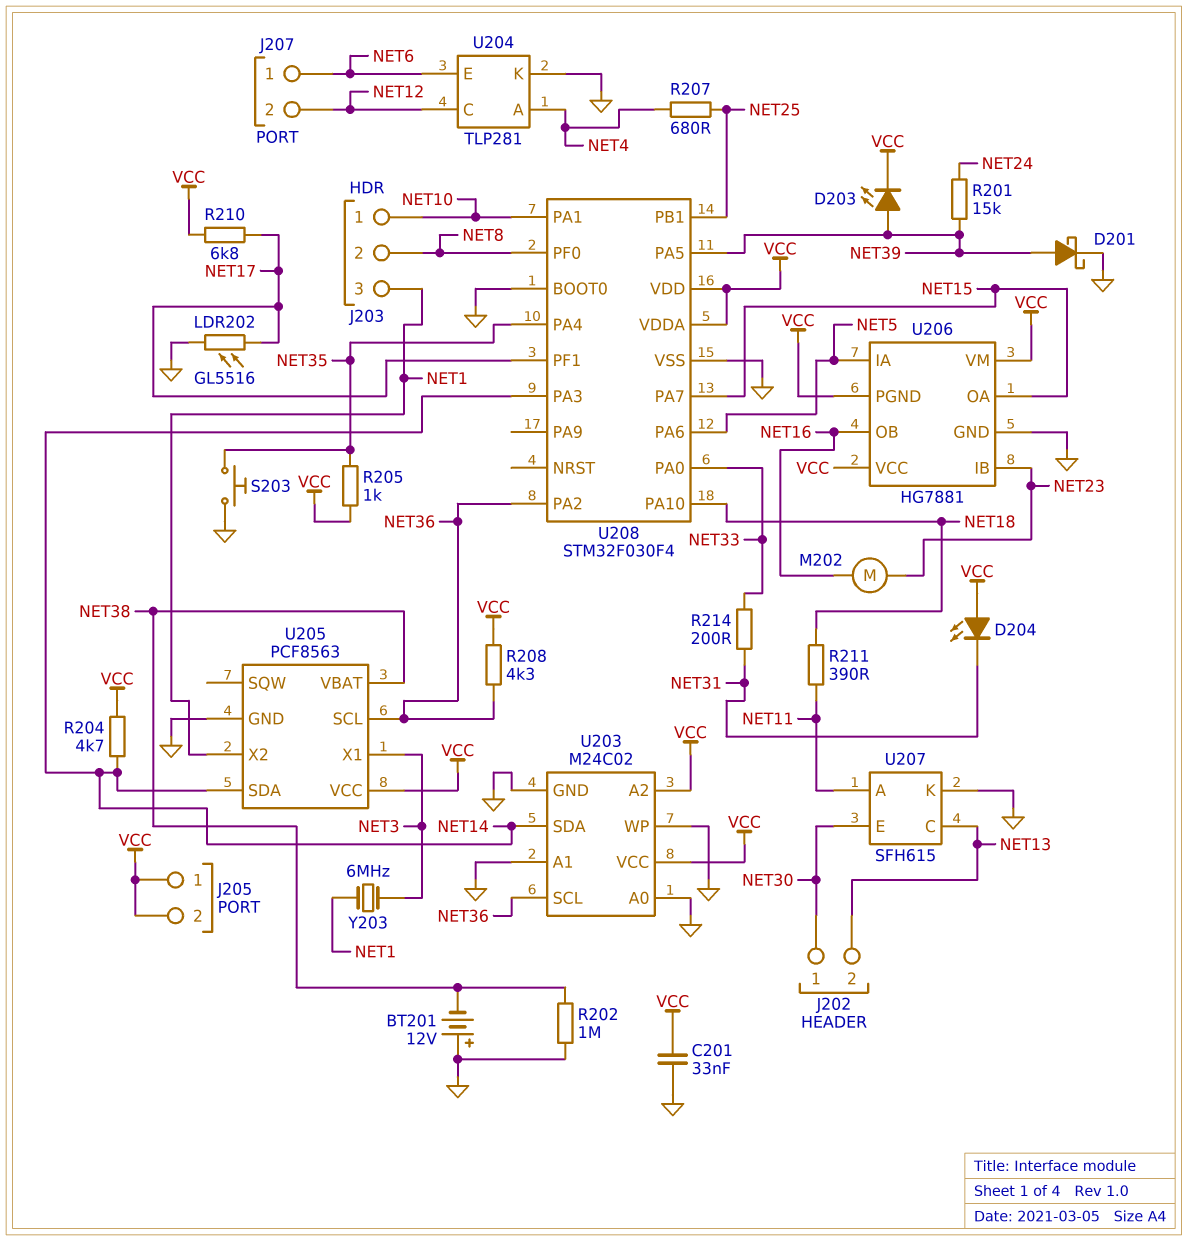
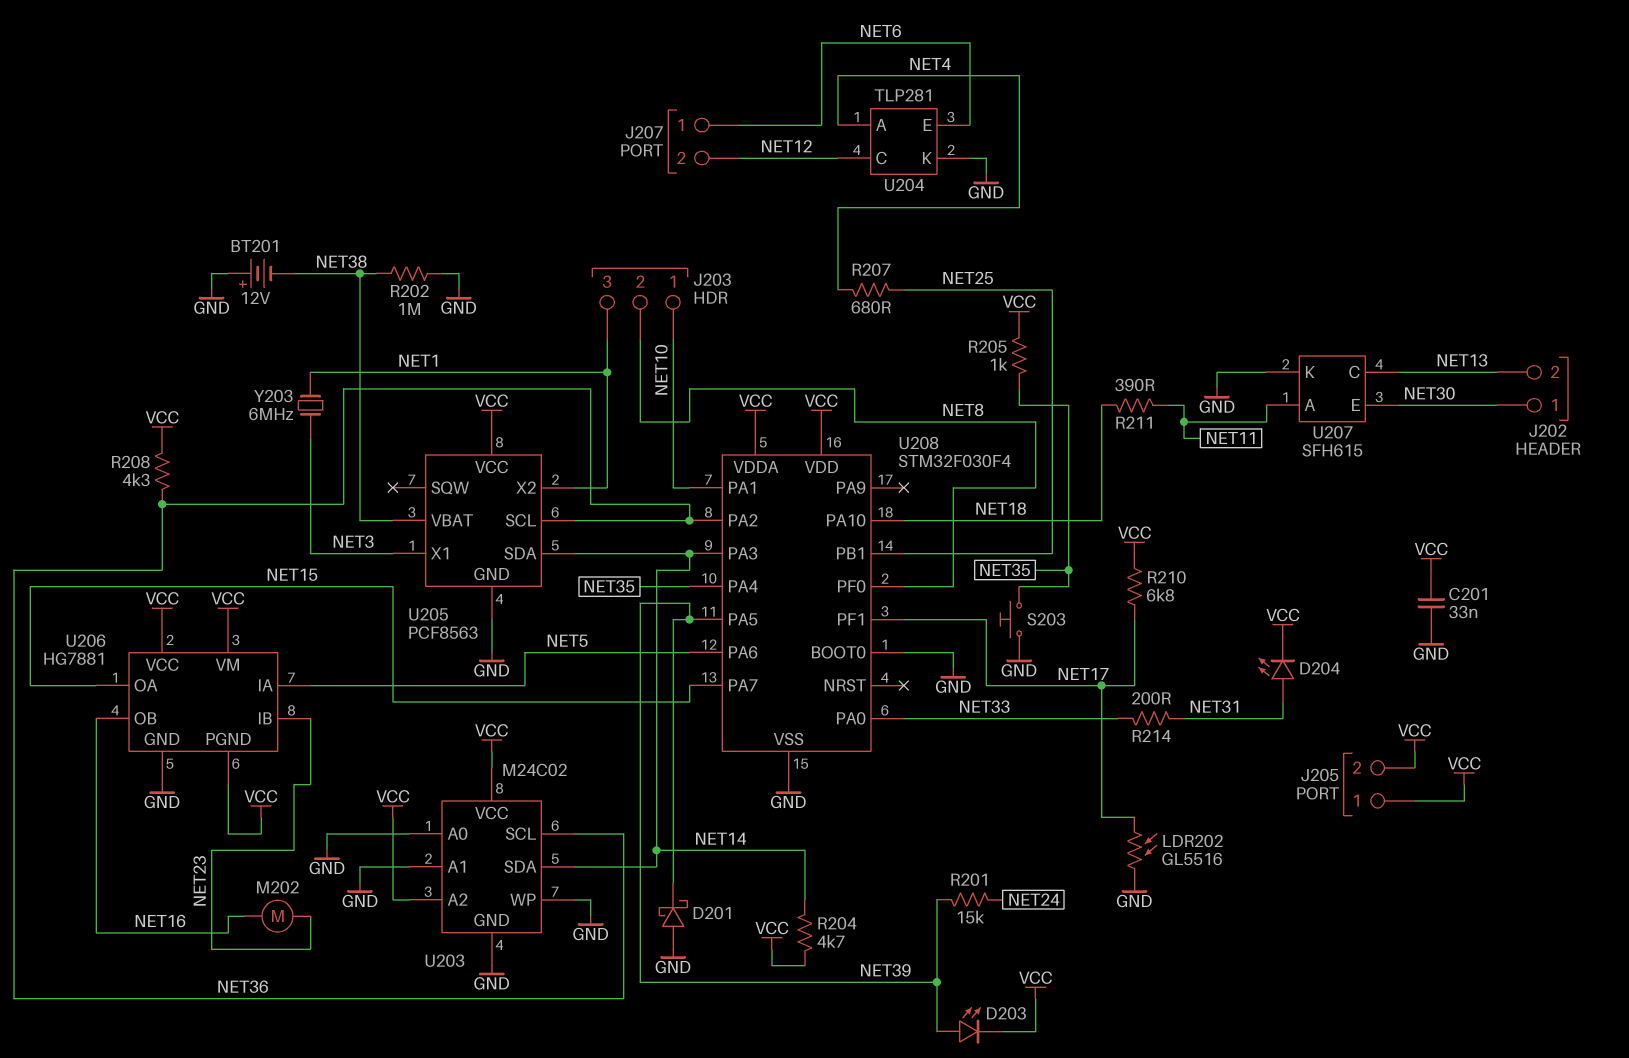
D201: schottky (A NET39, K GND) -> schottky (A GND, K NET39)
D204: LED (A VCC, K NET31) -> LED (A NET31, K VCC)

